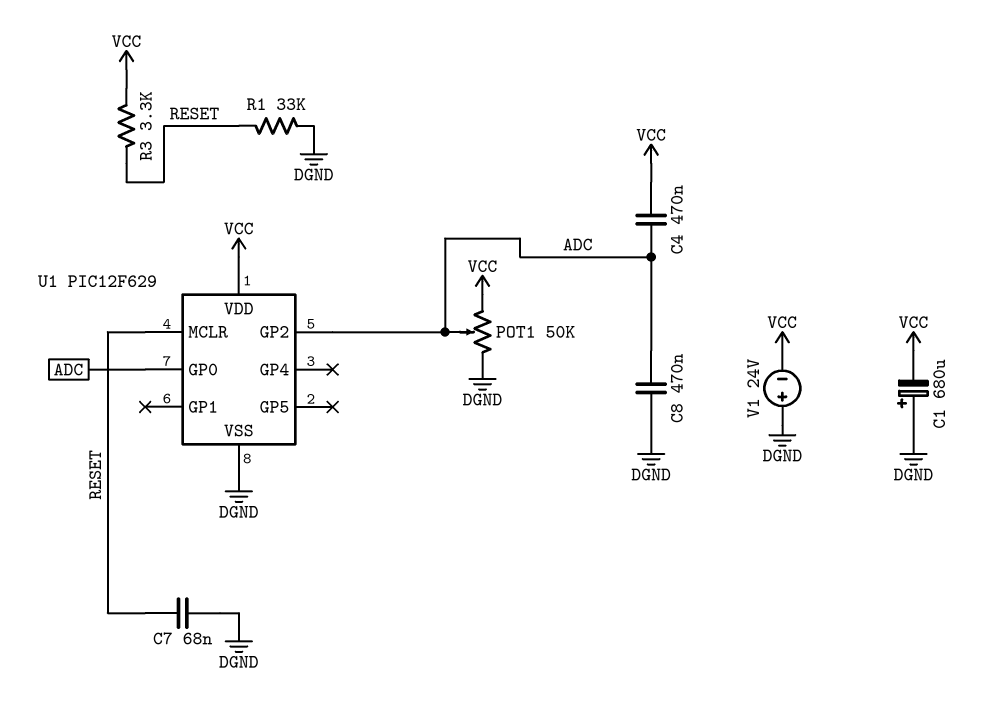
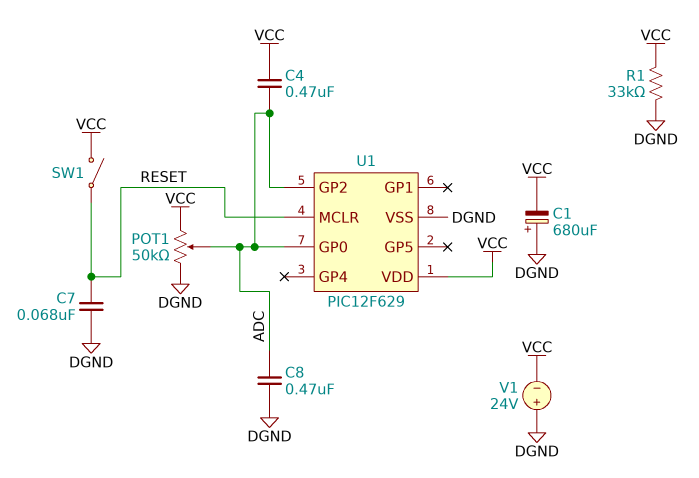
R1: 33k (DGND, RESET) -> 33k (DGND, VCC)
R3: 3.3k (RESET, VCC) -> none
SW1: none -> switch (RESET, VCC)

